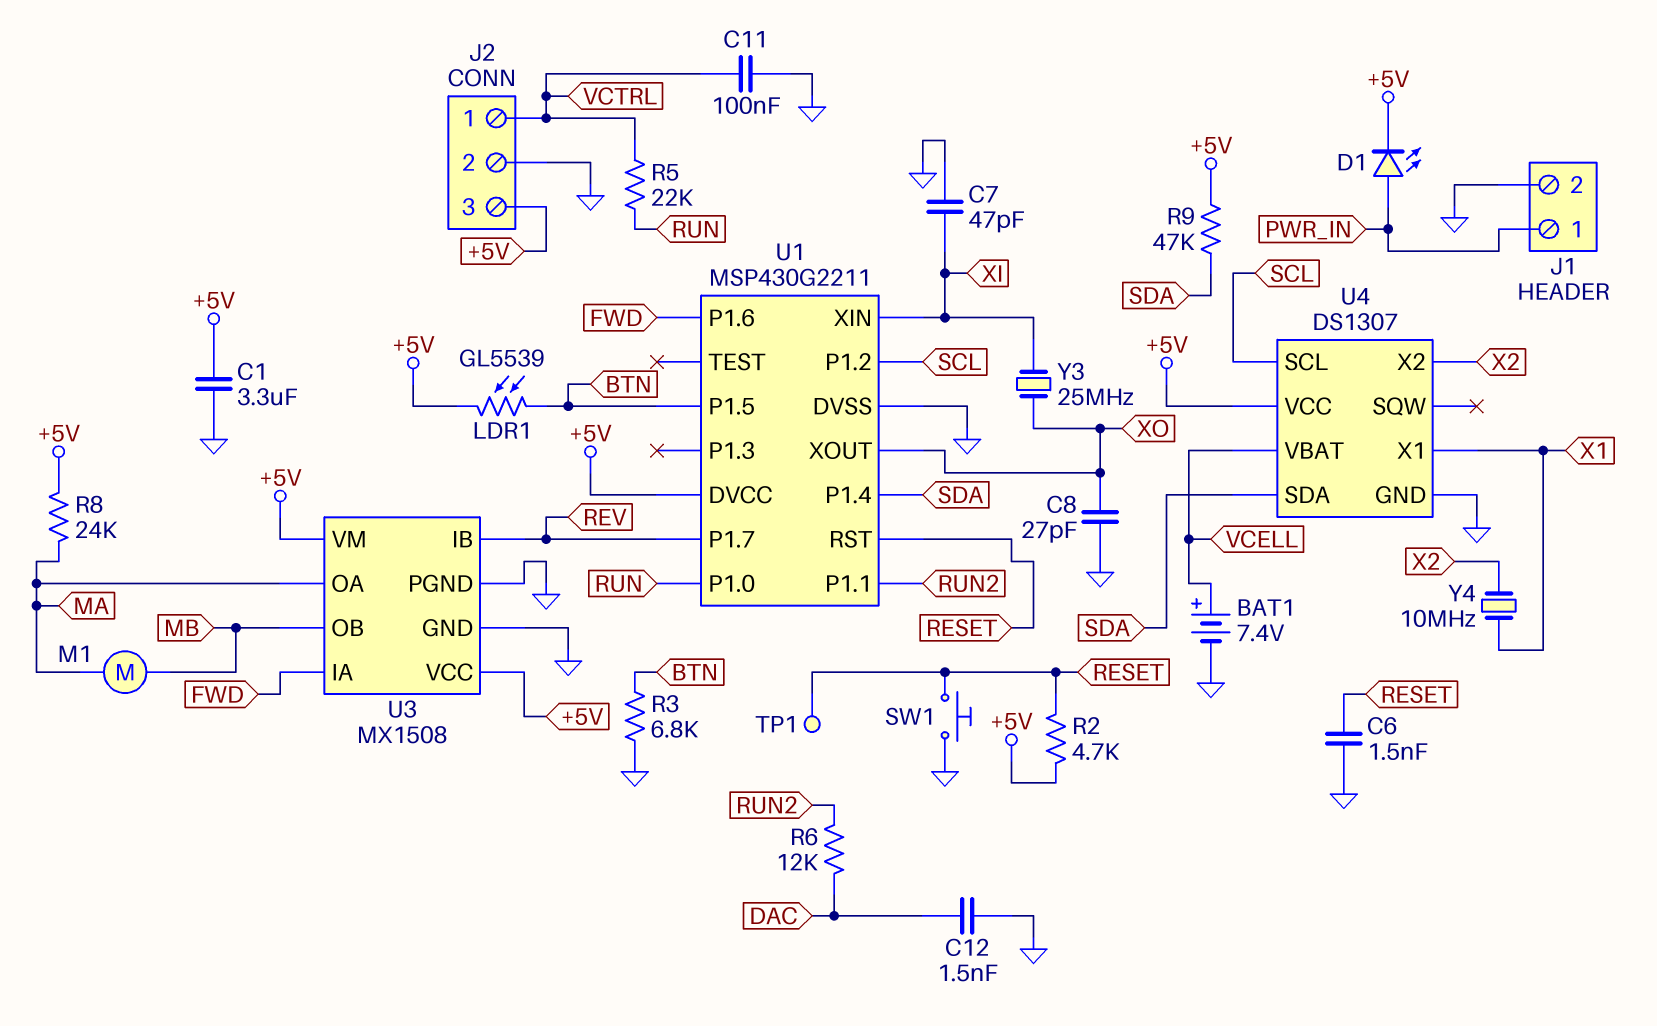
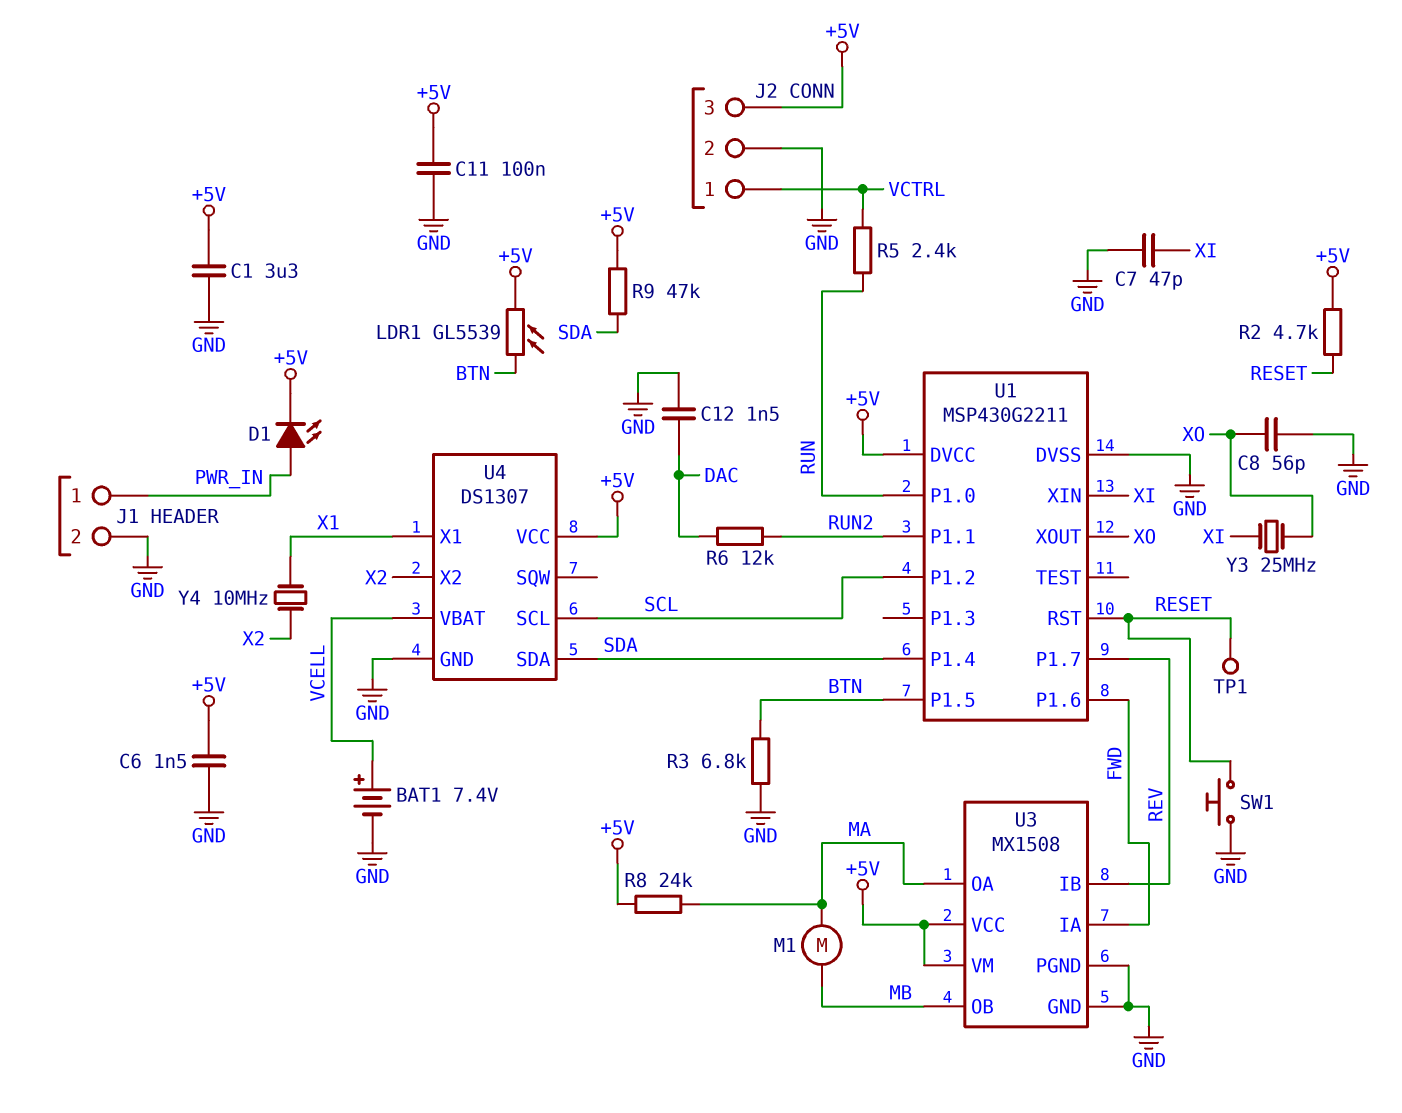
C6: 1.5nF (GND, RESET) -> 1.5nF (+5V, GND)
C8: 27pF (GND, XO) -> 56pF (GND, XO)
C11: 100nF (GND, VCTRL) -> 100nF (+5V, GND)
R5: 22k (RUN, VCTRL) -> 2.4k (RUN, VCTRL)

